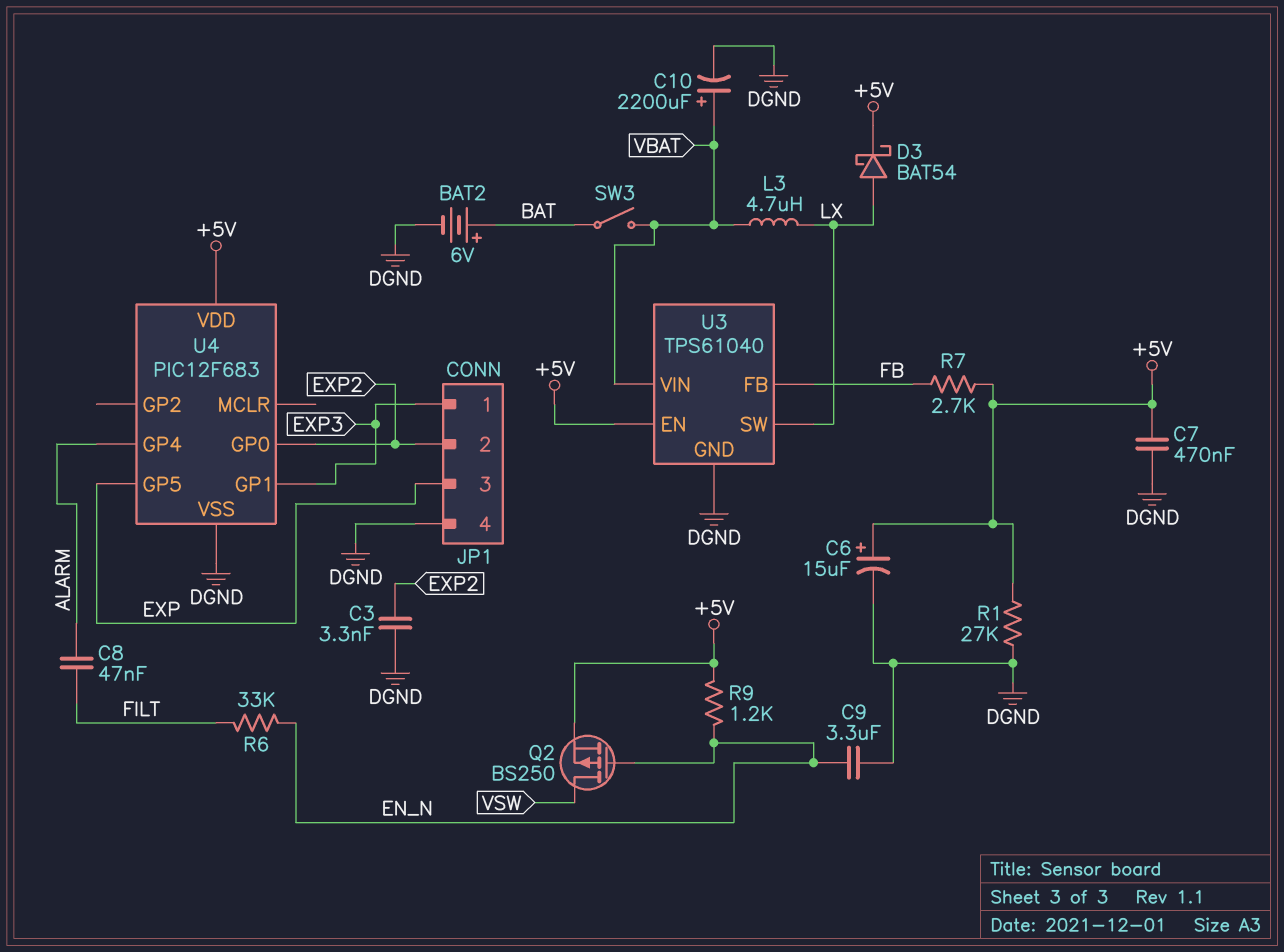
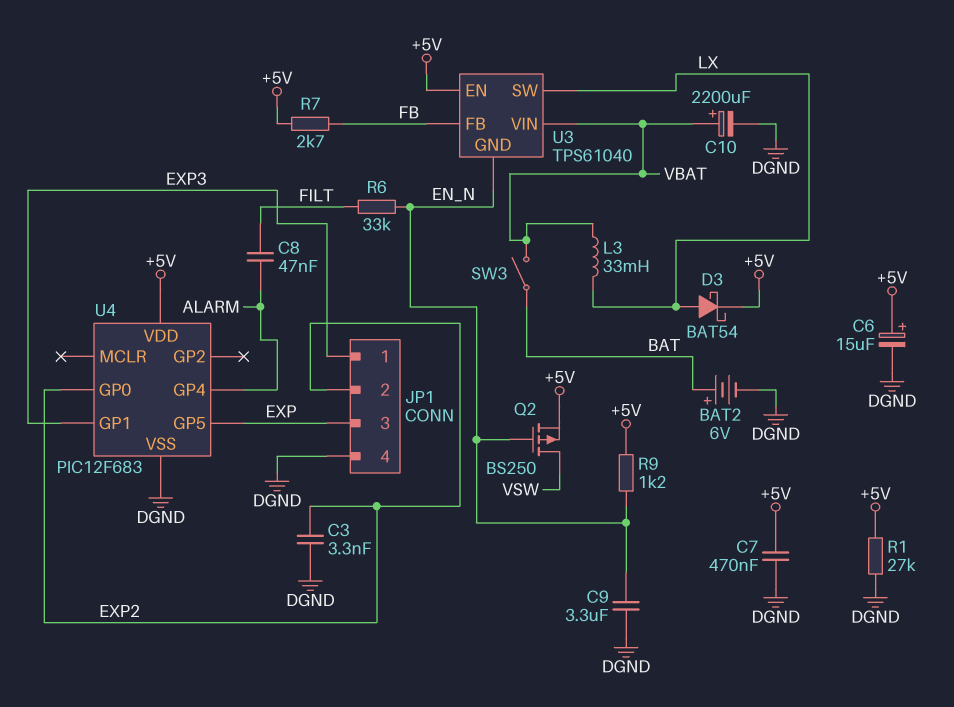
L3: 4.7uH (LX, VBAT) -> 33mH (LX, VBAT)
U3 pin GND: DGND -> EN_N

